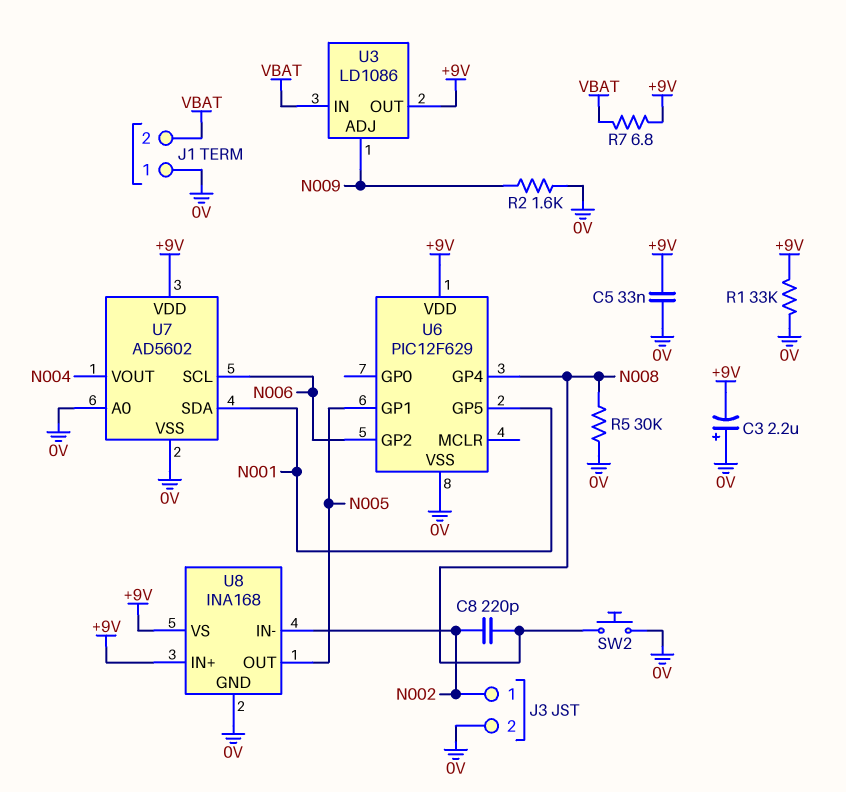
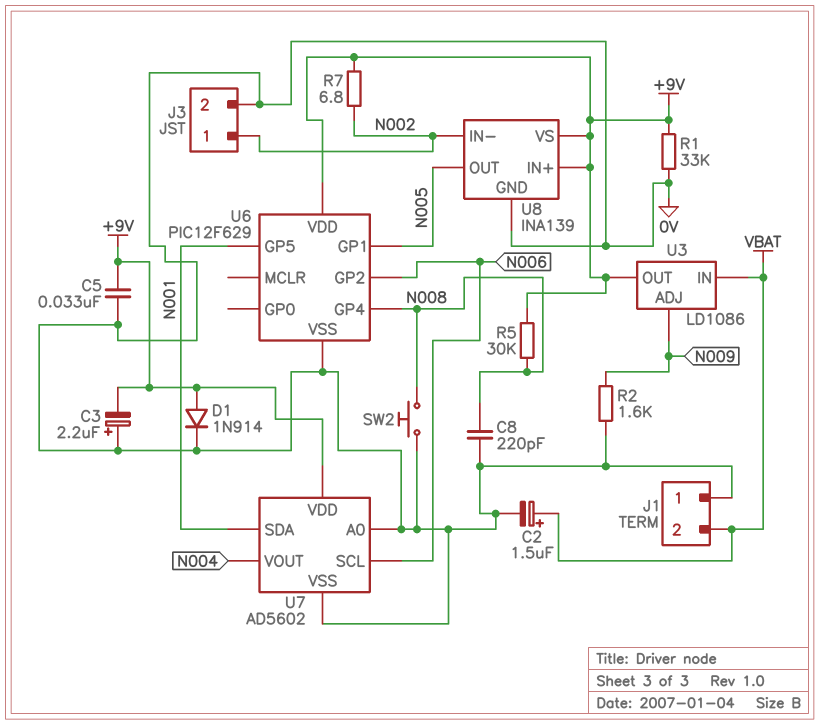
C2: none -> 1.5uF (plus VBAT, minus 0V)
C8: 220pF (N002, N008) -> 220pF (0V, N008)
D1: none -> diode 1N914 (A +9V, K 0V)
R5: 30k (0V, N008) -> 30k (+9V, N008)
R7: 6.8 (+9V, VBAT) -> 6.8 (+9V, N002)
U8: INA168 -> INA139

